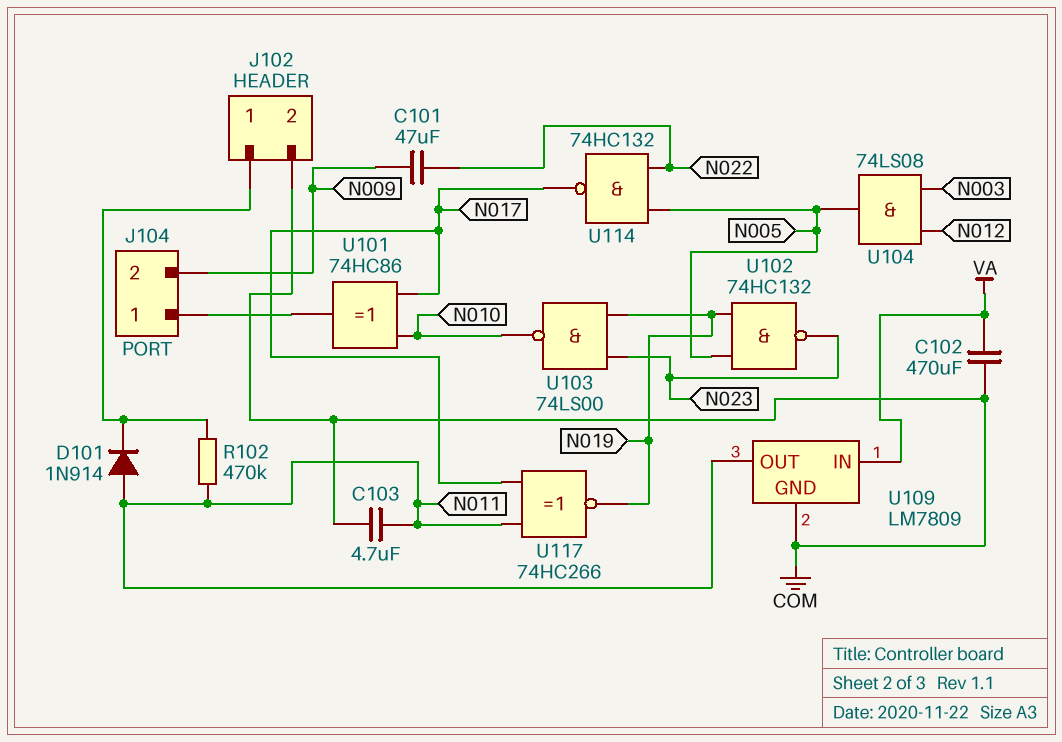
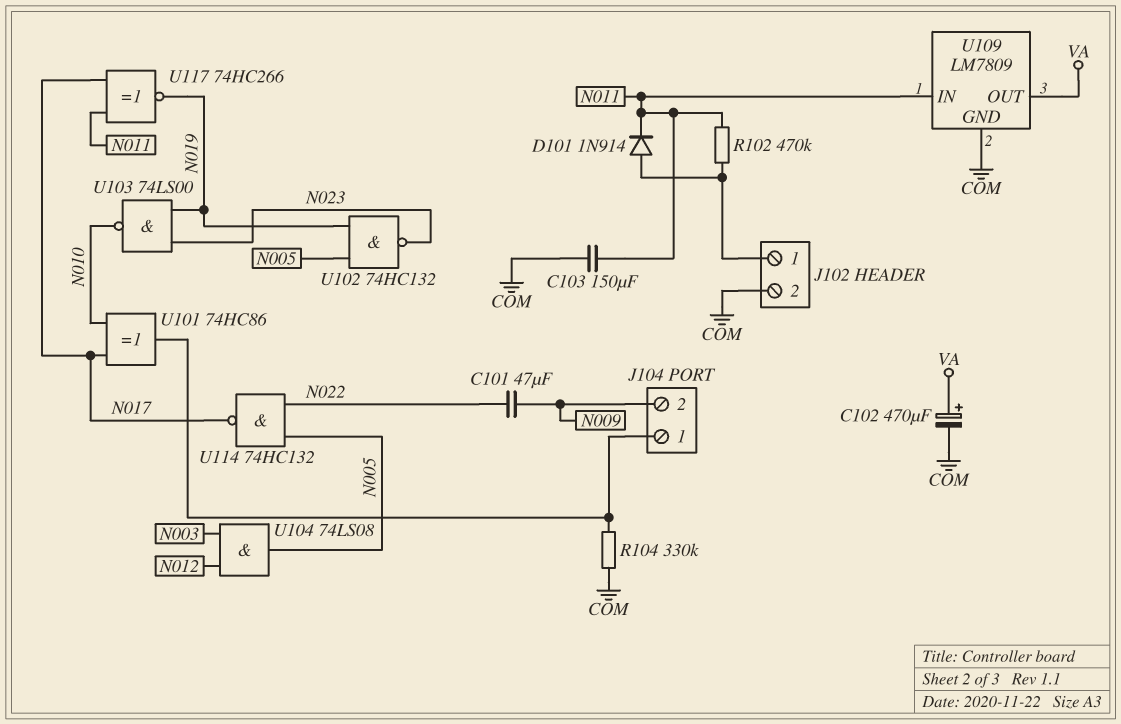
C102: 470uF (COM, VA) -> 470uF (plus VA, minus COM)
C103: 4.7uF (COM, N011) -> 150uF (COM, N011)
D101: diode 1N914 (A N011, K J102/1) -> diode 1N914 (A J102/1, K N011)
R104: none -> 330k (COM, J104/1)
U109 pin IN: VA -> N011
U109 pin OUT: N011 -> VA

